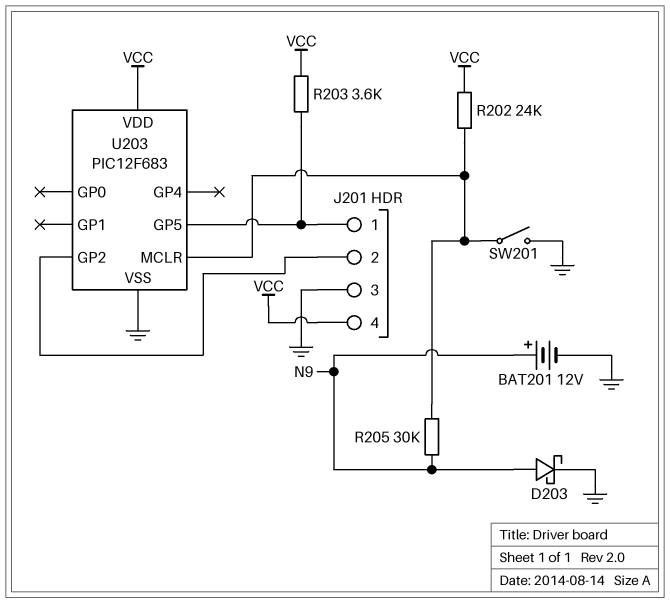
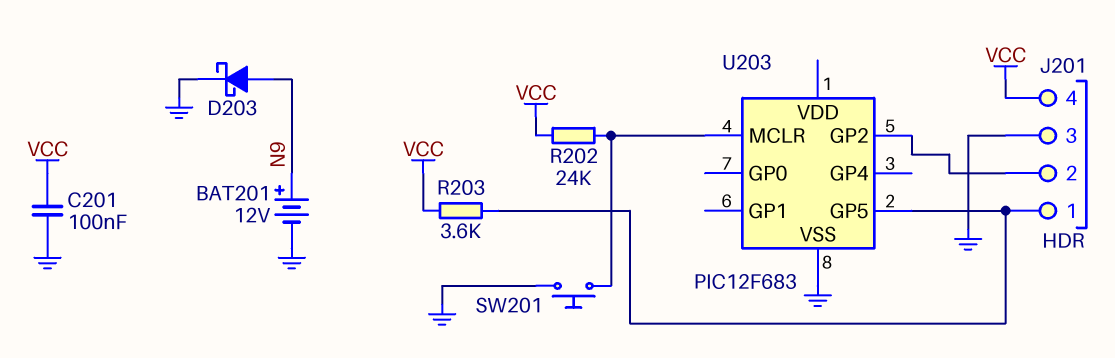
C201: none -> 100nF (GND, VCC)
R205: 30k (N9, U203/MCLR) -> none
SW201: switch (GND, U203/MCLR) -> button (GND, U203/MCLR)
U203 pin VDD: VCC -> none

